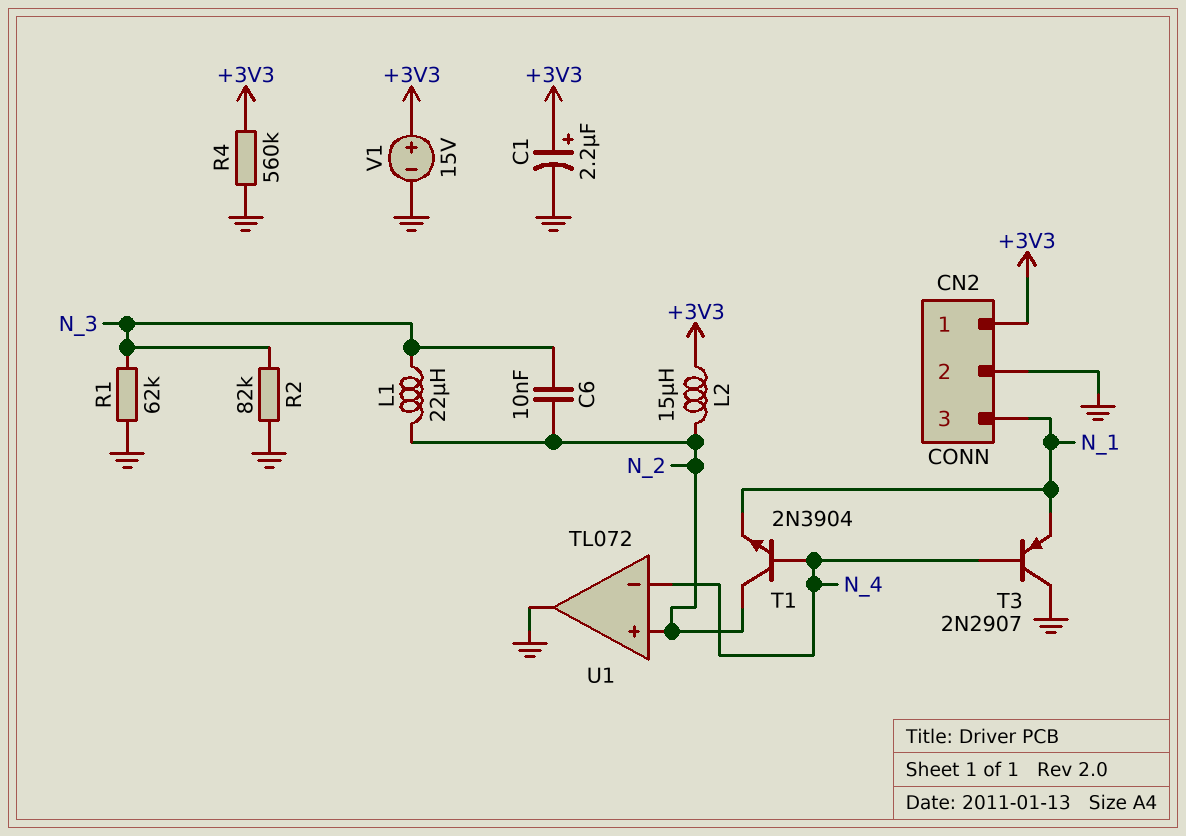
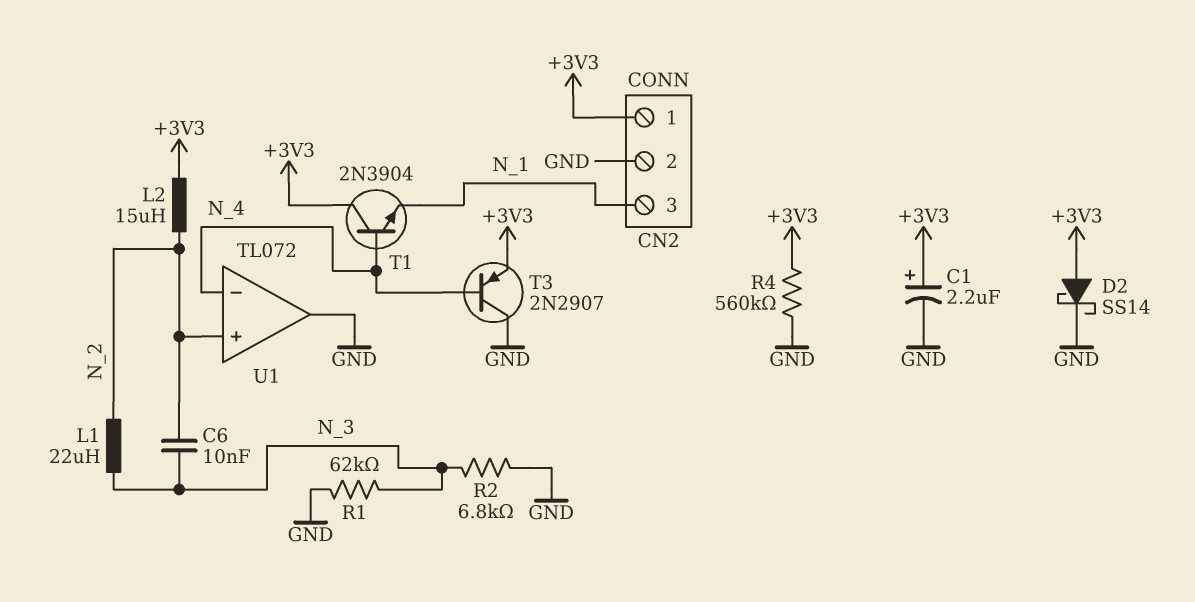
D2: none -> schottky SS14 (A +3V3, K GND)
R2: 82k (GND, N_3) -> 6.8k (GND, N_3)
T1: NPN 2N3904 (B N_4, C N_2, E N_1) -> NPN 2N3904 (B N_4, C +3V3, E N_1)
T3: PNP 2N2907 (B N_4, C GND, E N_1) -> PNP 2N2907 (B N_4, C GND, E +3V3)
V1: 15V (plus +3V3, minus GND) -> none

